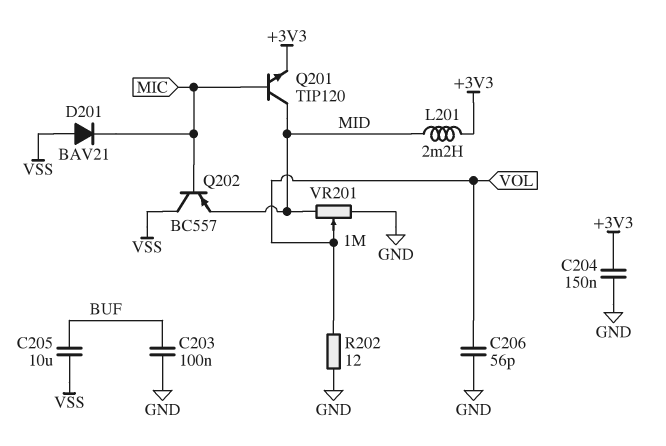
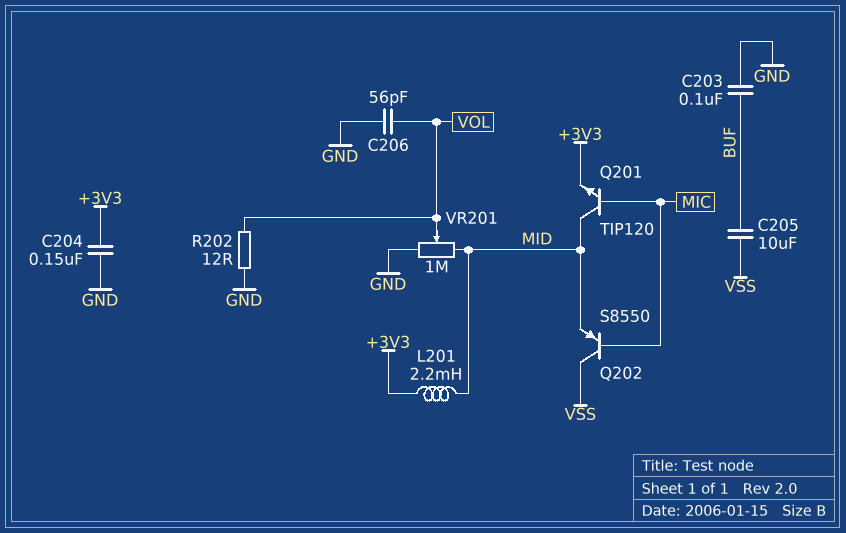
D201: diode BAV21 (A VSS, K MIC) -> none
Q202: PNP BC557 (B MIC, C VSS, E MID) -> PNP S8550 (B MIC, C VSS, E MID)

